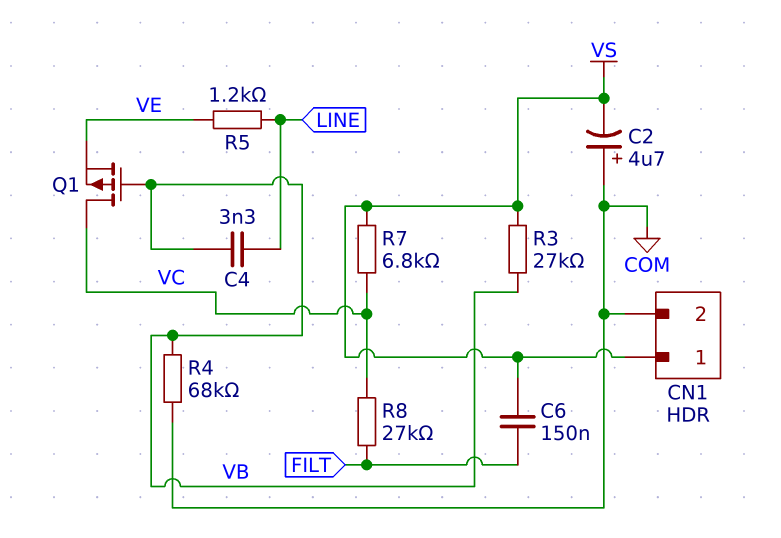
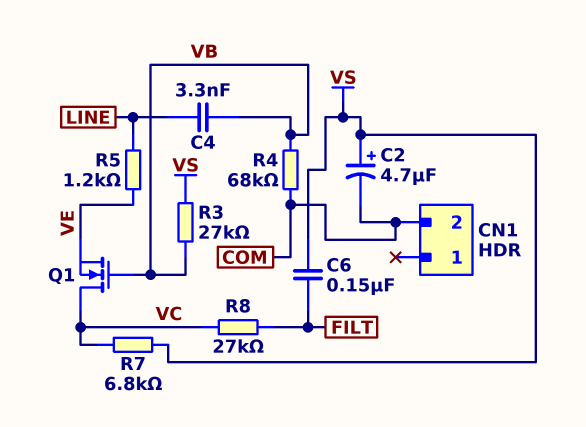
C2: 4.7uF (plus COM, minus VS) -> 4.7uF (plus VS, minus COM)
CN1 pin 1: VS -> none
Q1: PMOS (G VB, D VC, S VE) -> NMOS (G VB, D VC, S VE)

